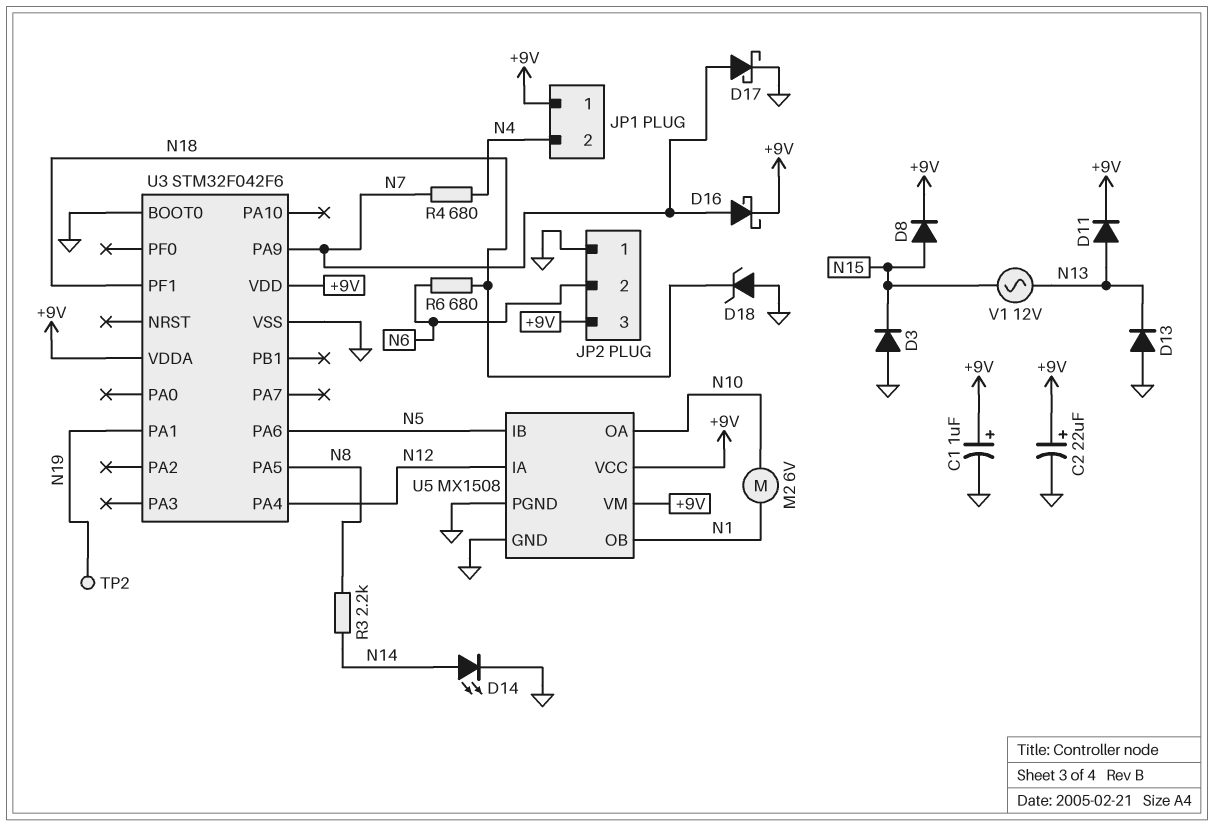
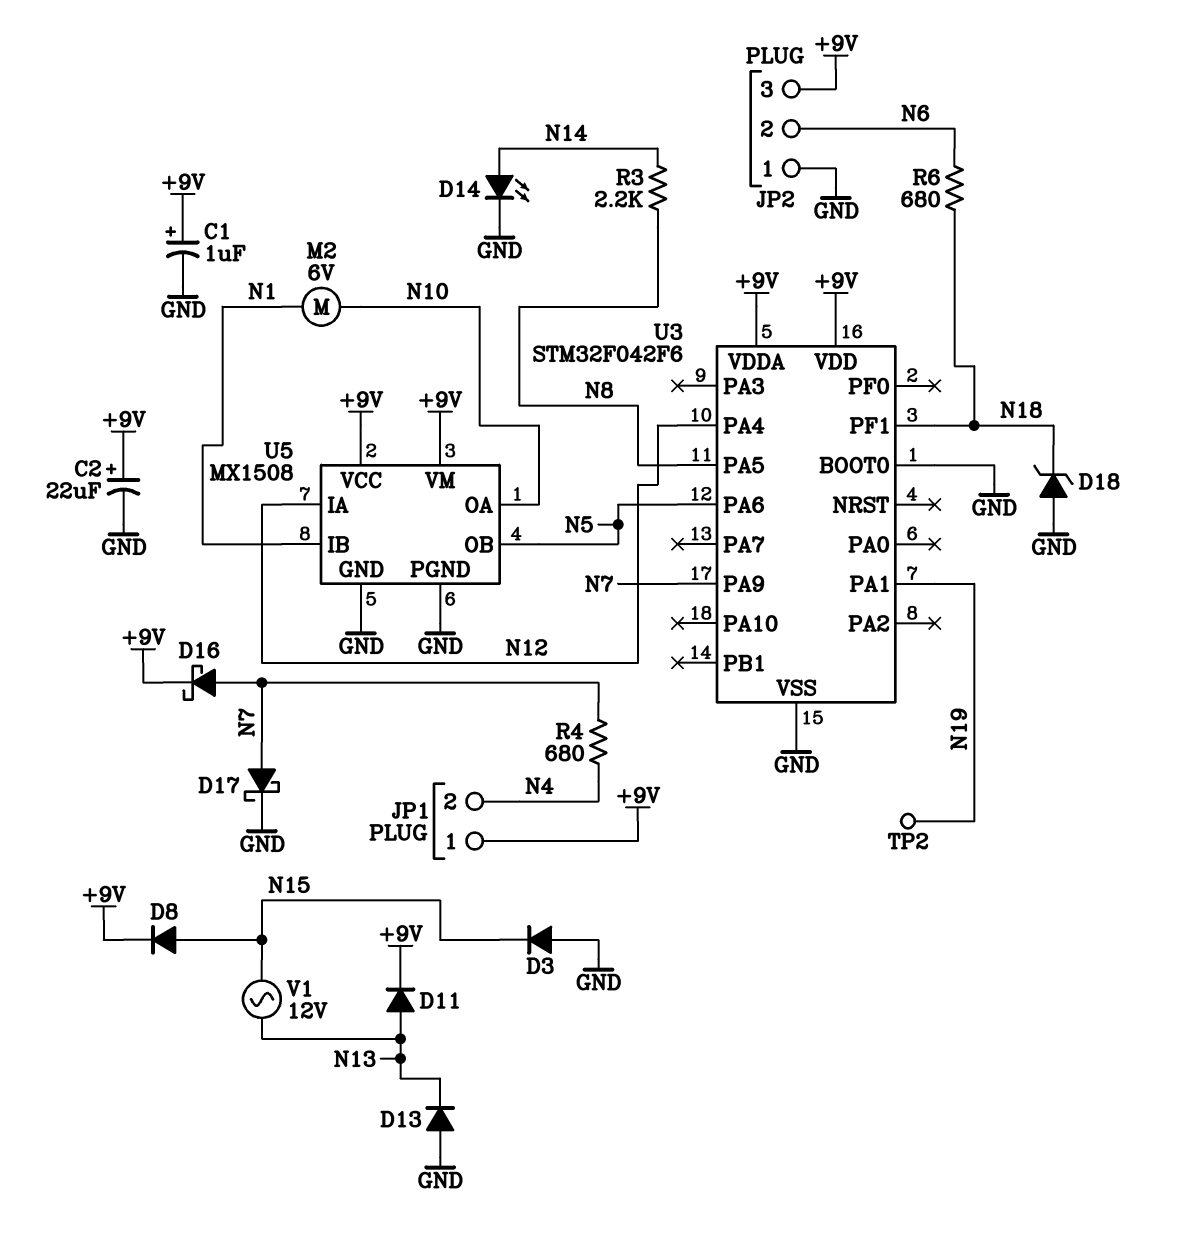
U5 pin IB: N5 -> N1
U5 pin OB: N1 -> N5

